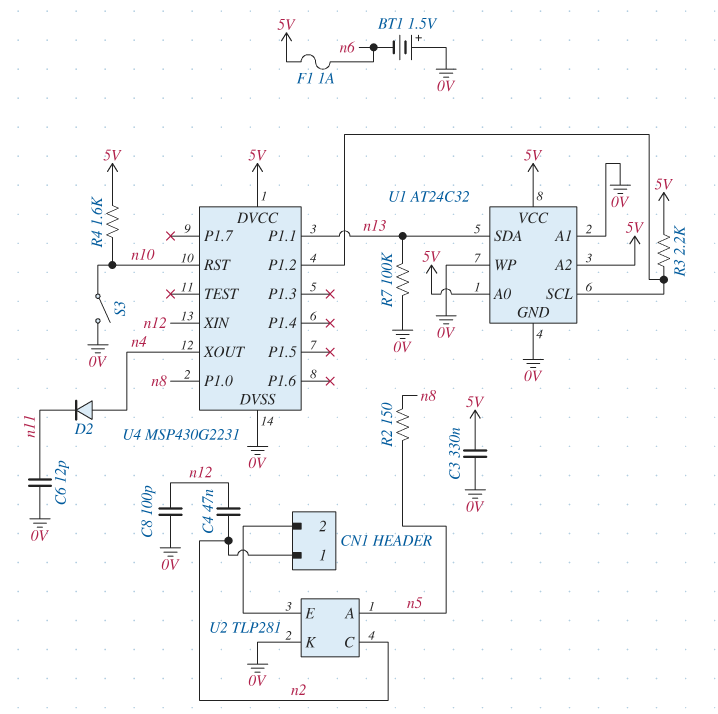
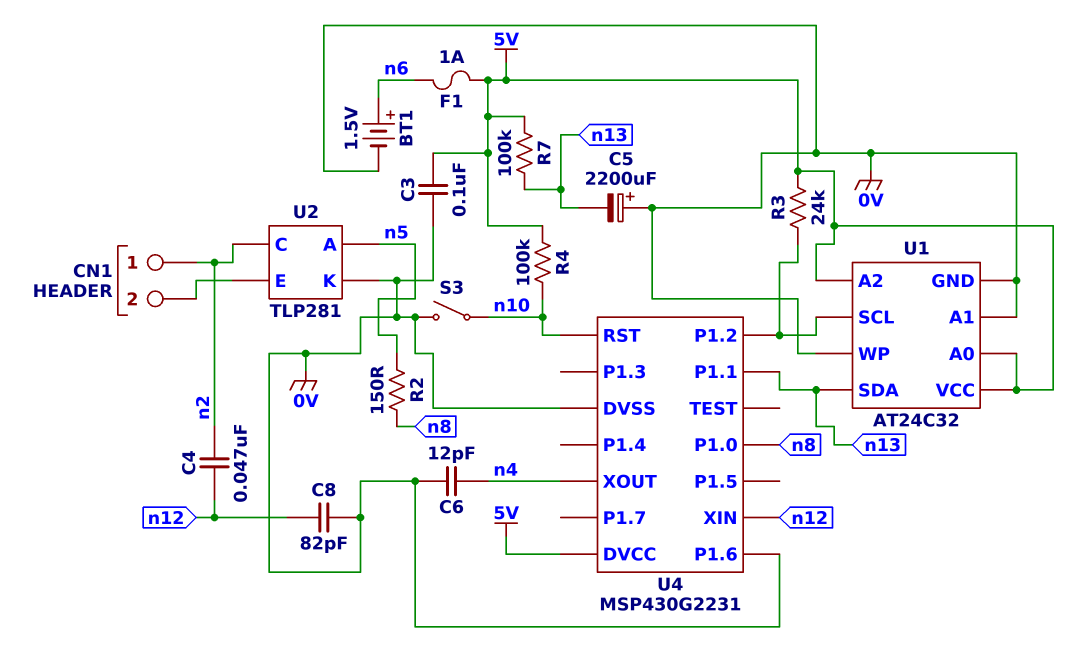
BT1: 1.5V (plus 0V, minus n6) -> 1.5V (plus n6, minus 0V)
C3: 330nF (0V, 5V) -> 100nF (0V, 5V)
C5: none -> 2200uF (plus 0V, minus n13)
C6: 12pF (0V, n11) -> 12pF (0V, n4)
C8: 100pF (0V, n12) -> 82pF (0V, n12)
D2: diode (A n4, K n11) -> none
R3: 2.2k (5V, U1/SCL) -> 24k (5V, U1/SCL)
R4: 1.6k (5V, n10) -> 100k (5V, n10)
R7: 100k (0V, n13) -> 100k (5V, n13)
U4 pin P1.6: none -> 0V

